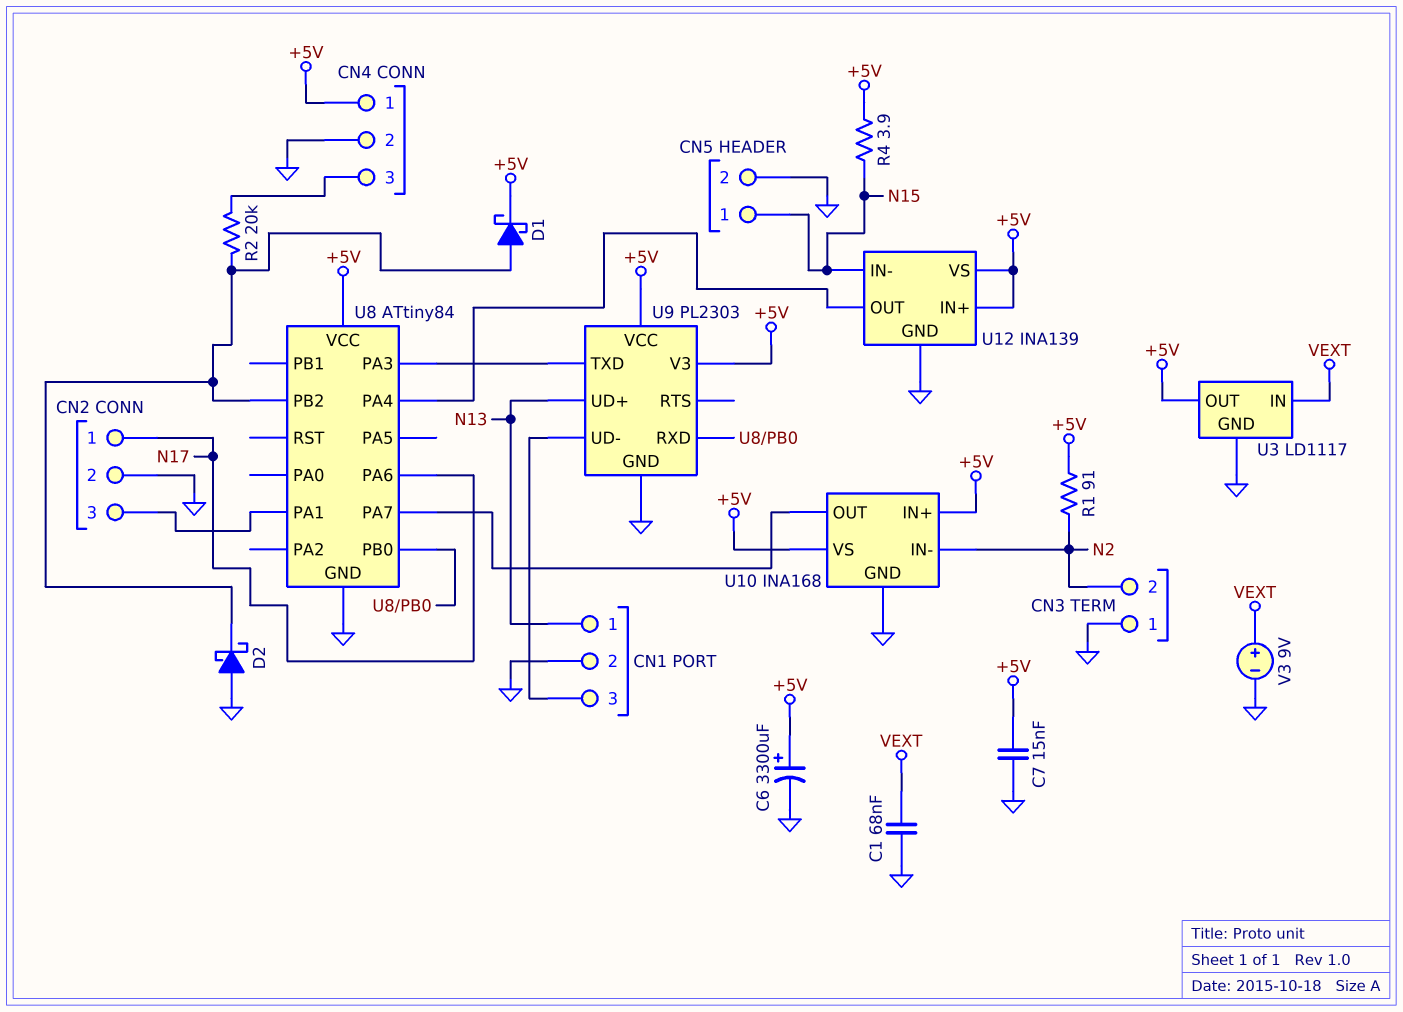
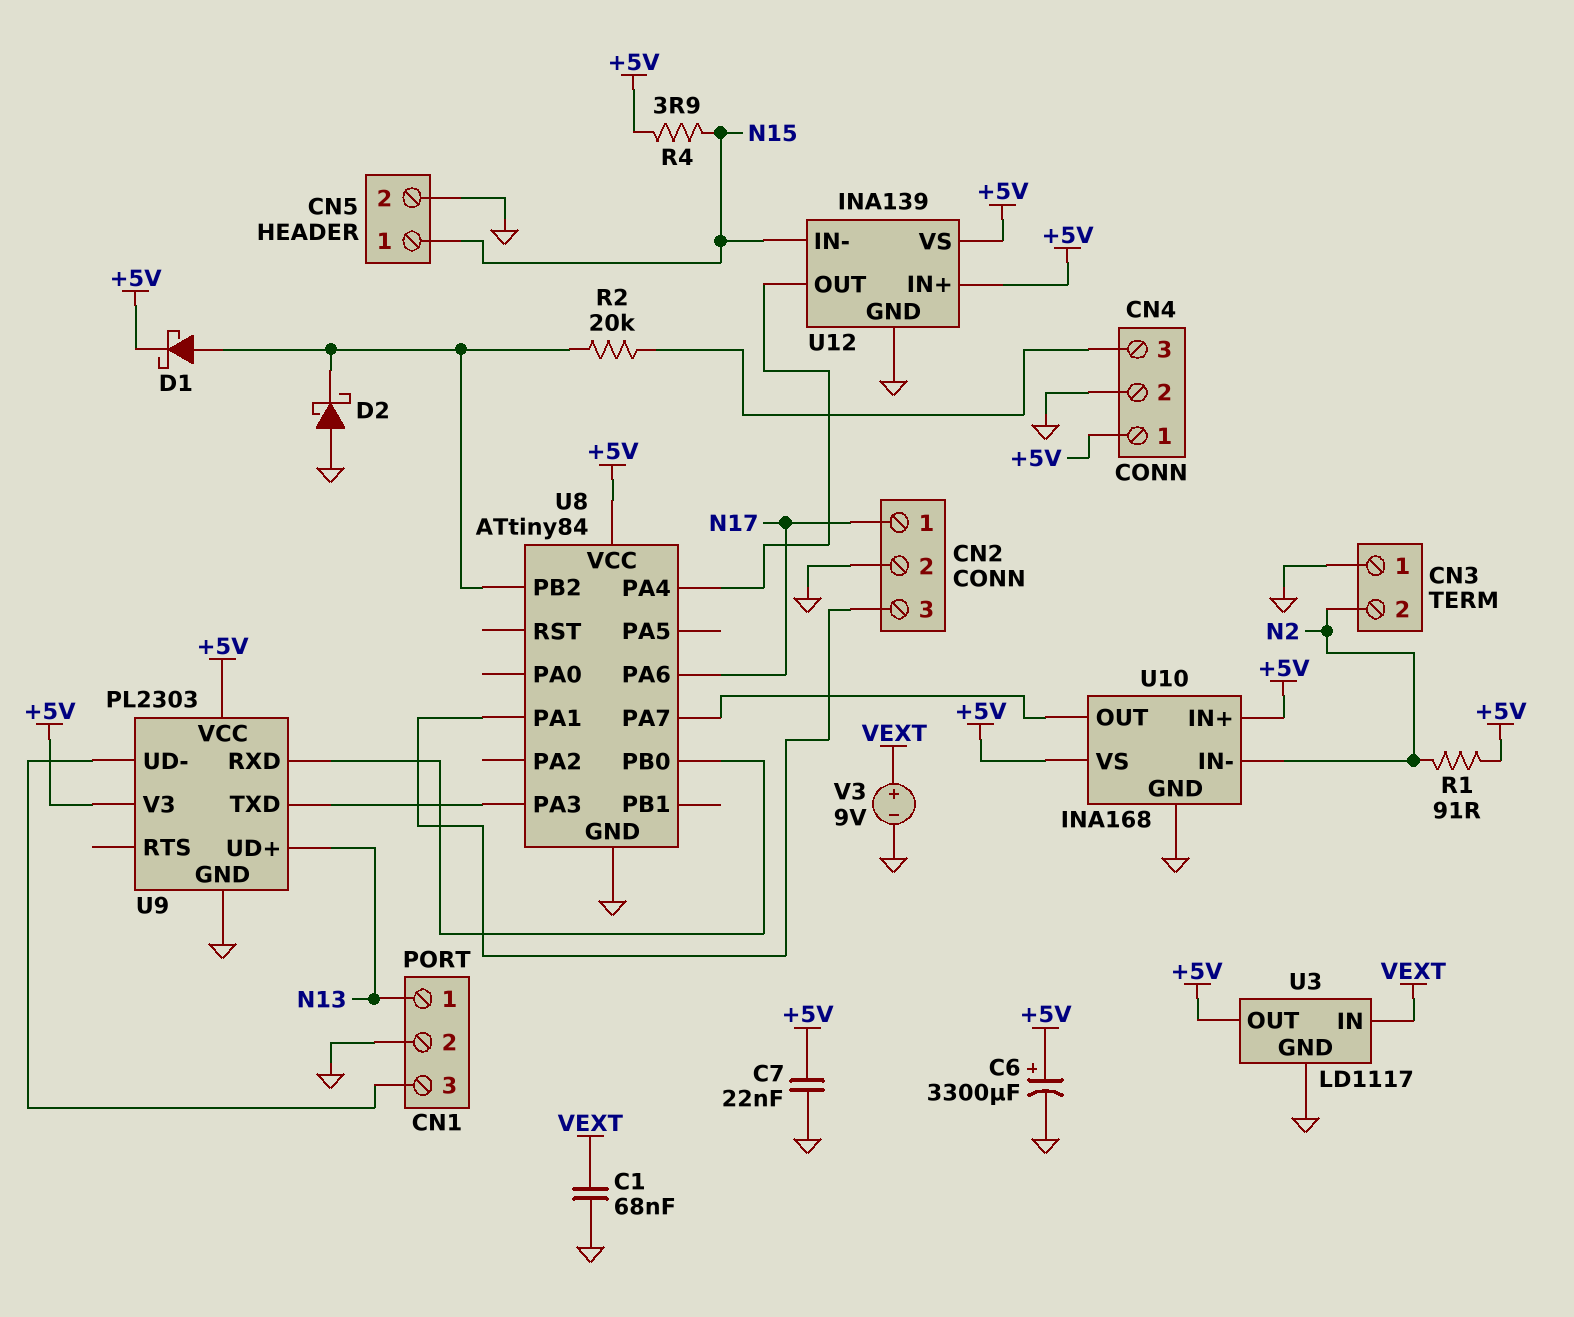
C7: 15nF (+5V, GND) -> 22nF (+5V, GND)

